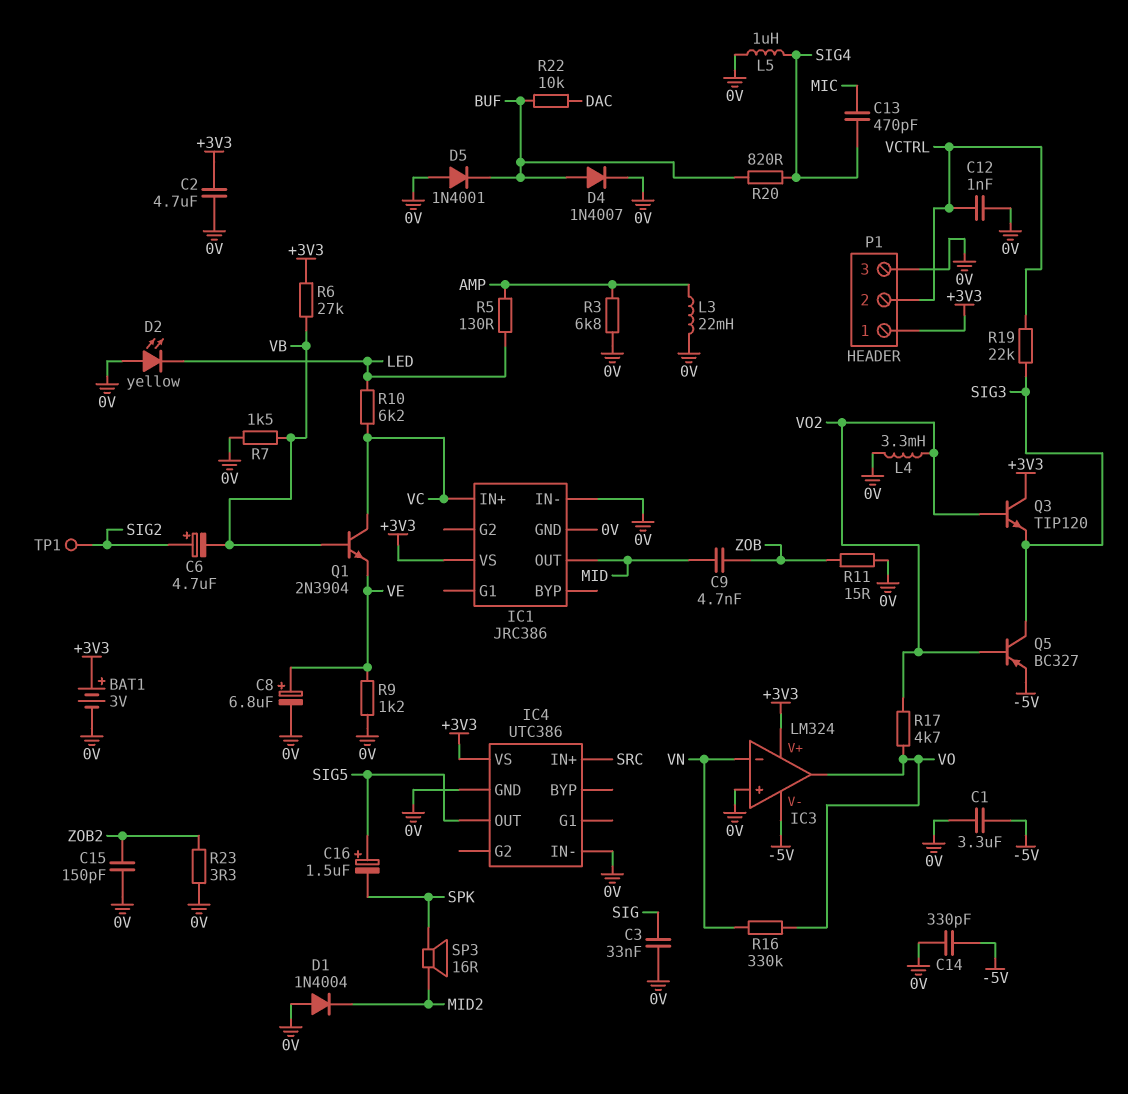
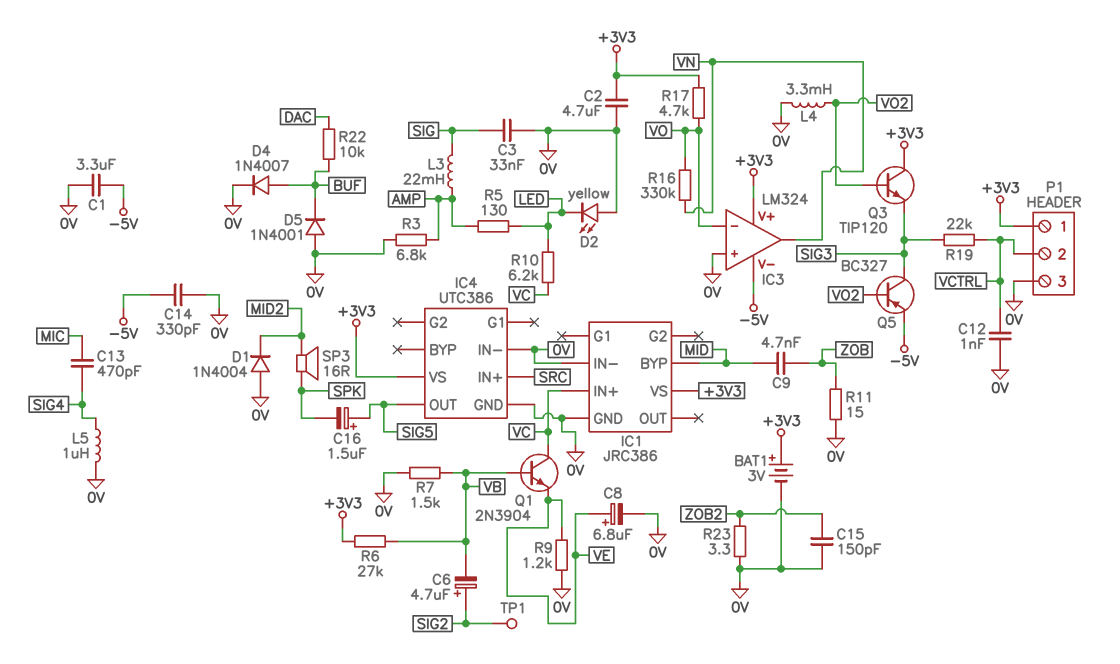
IC1 pin BYP: none -> MID
IC1 pin OUT: MID -> none
IC3 pin in-: VN -> VO
IC3 pin out: VO -> VN
L3: 22mH (0V, AMP) -> 22mH (AMP, SIG)
R17: 4.7k (VO, VO2) -> 4.7k (+3V3, VO)
R20: 820 (BUF, SIG4) -> none

